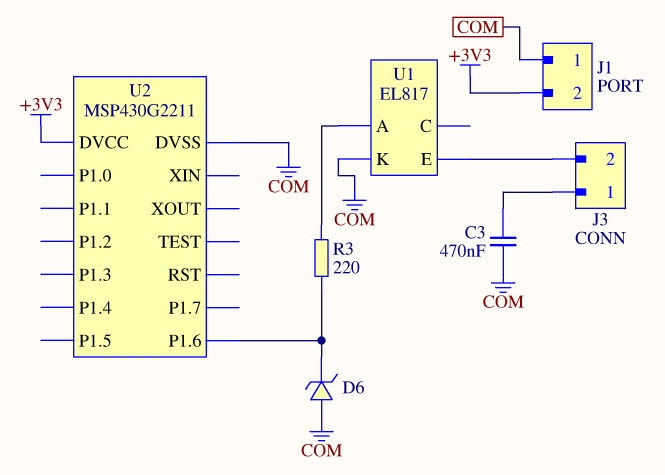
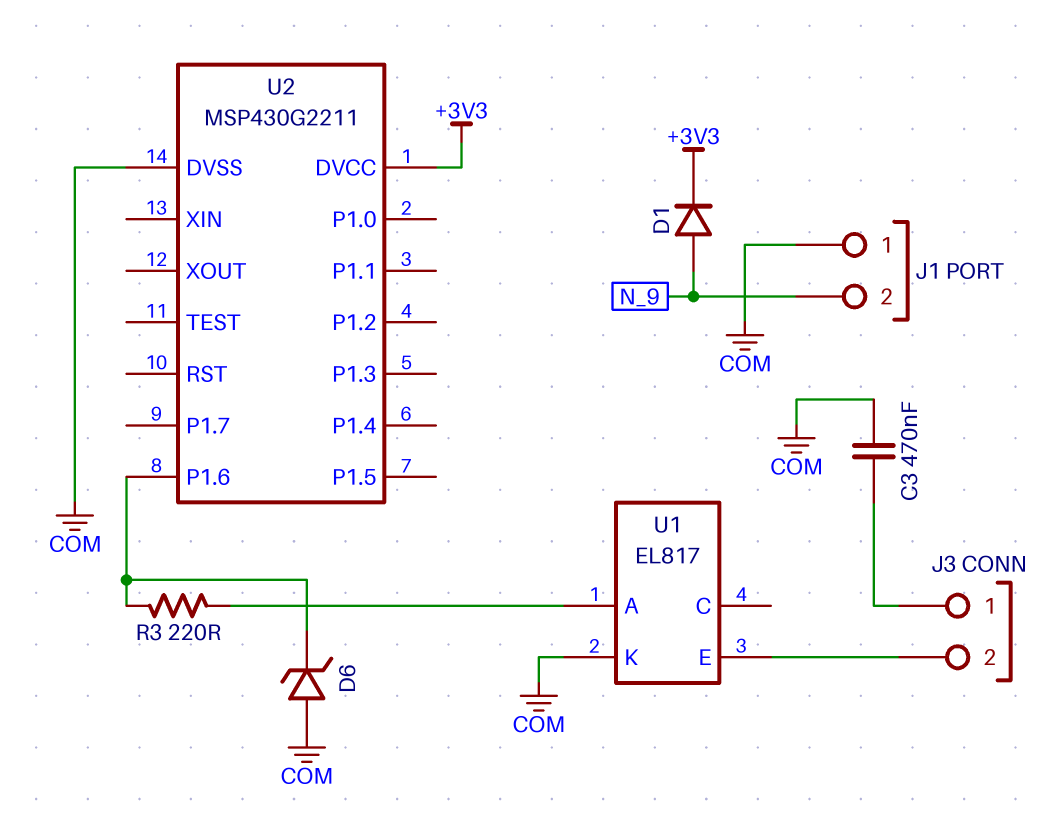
D1: none -> diode (A N_9, K +3V3)
J1 pin 2: +3V3 -> N_9

